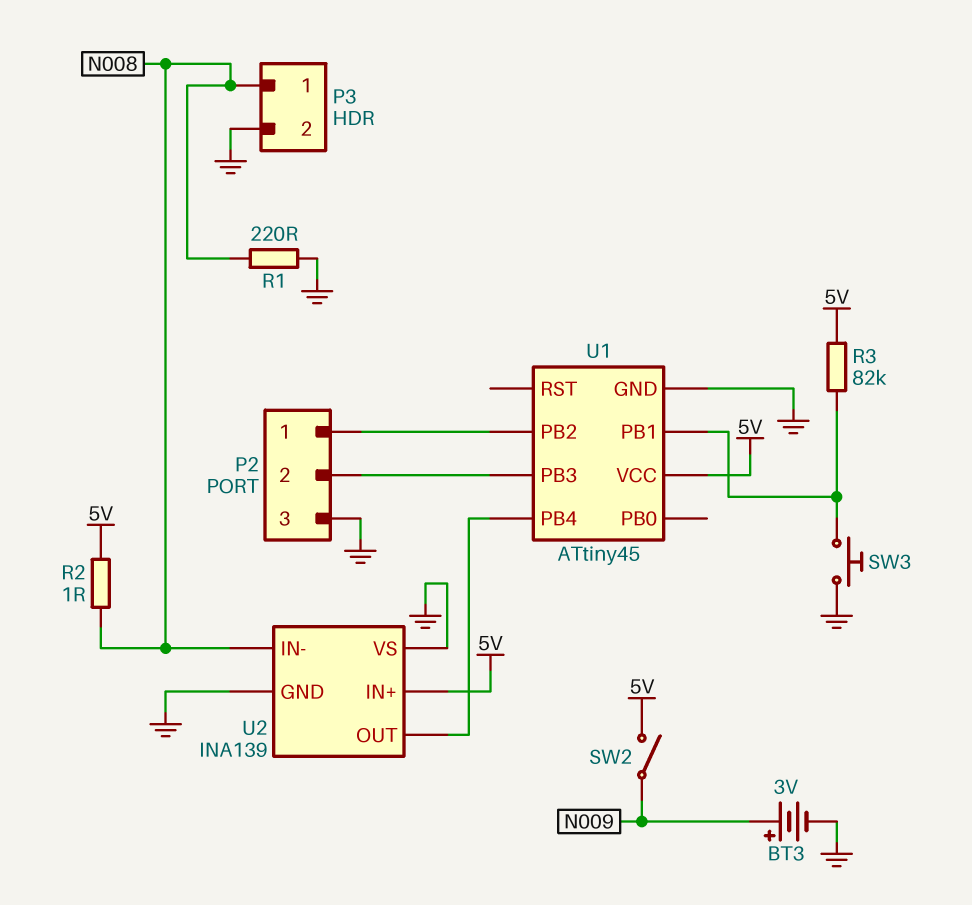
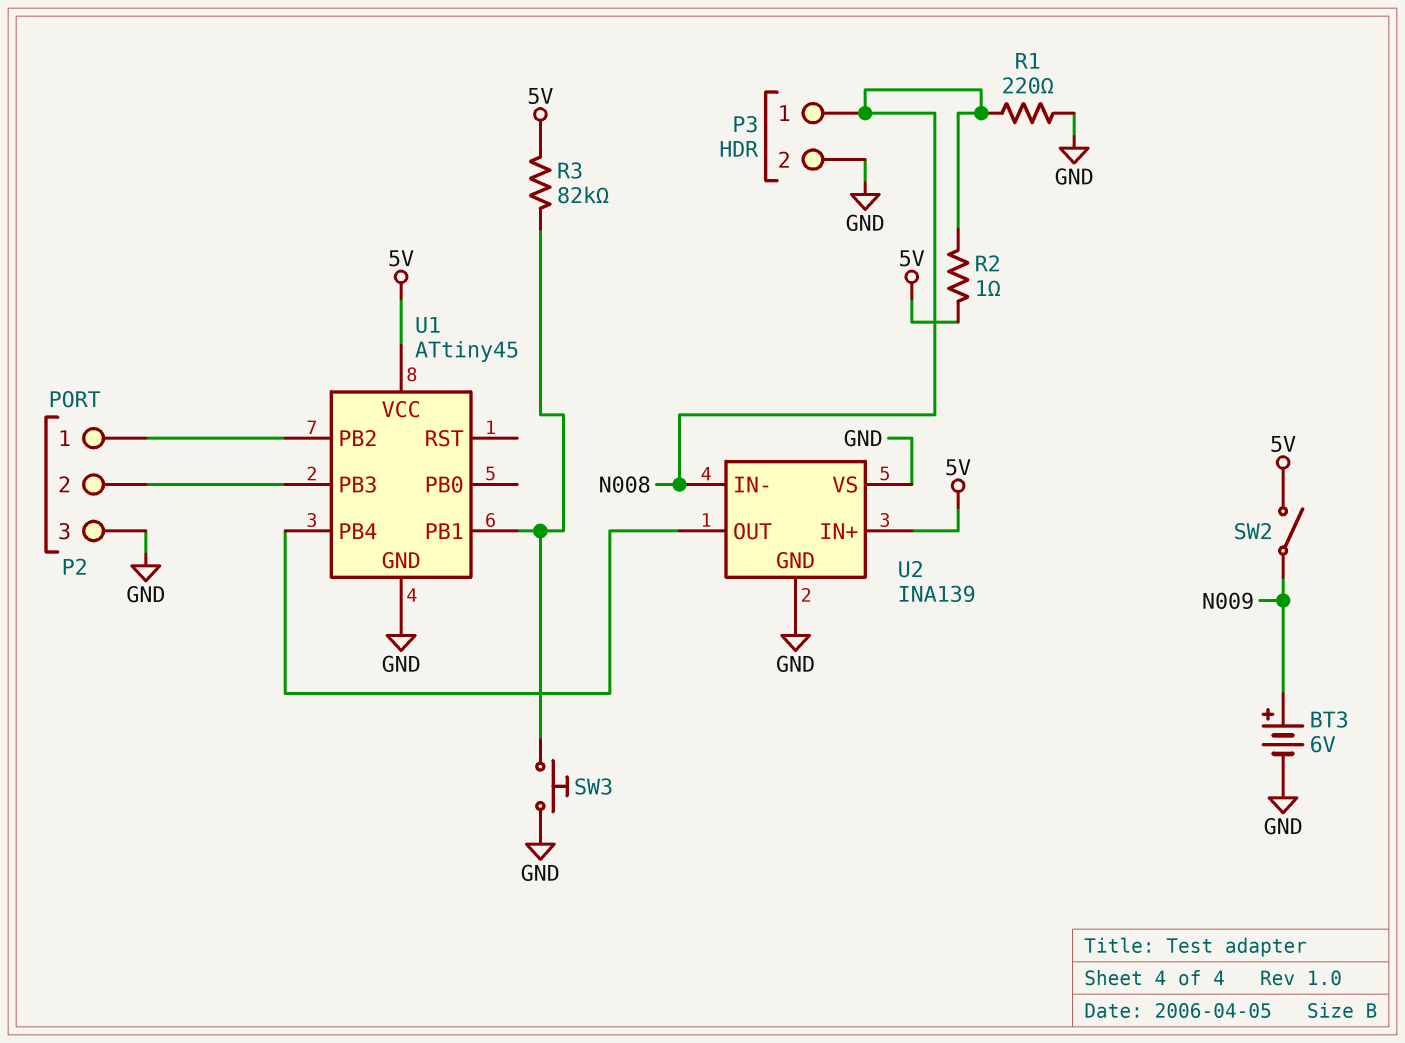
BT3: 3V (plus N009, minus GND) -> 6V (plus N009, minus GND)

